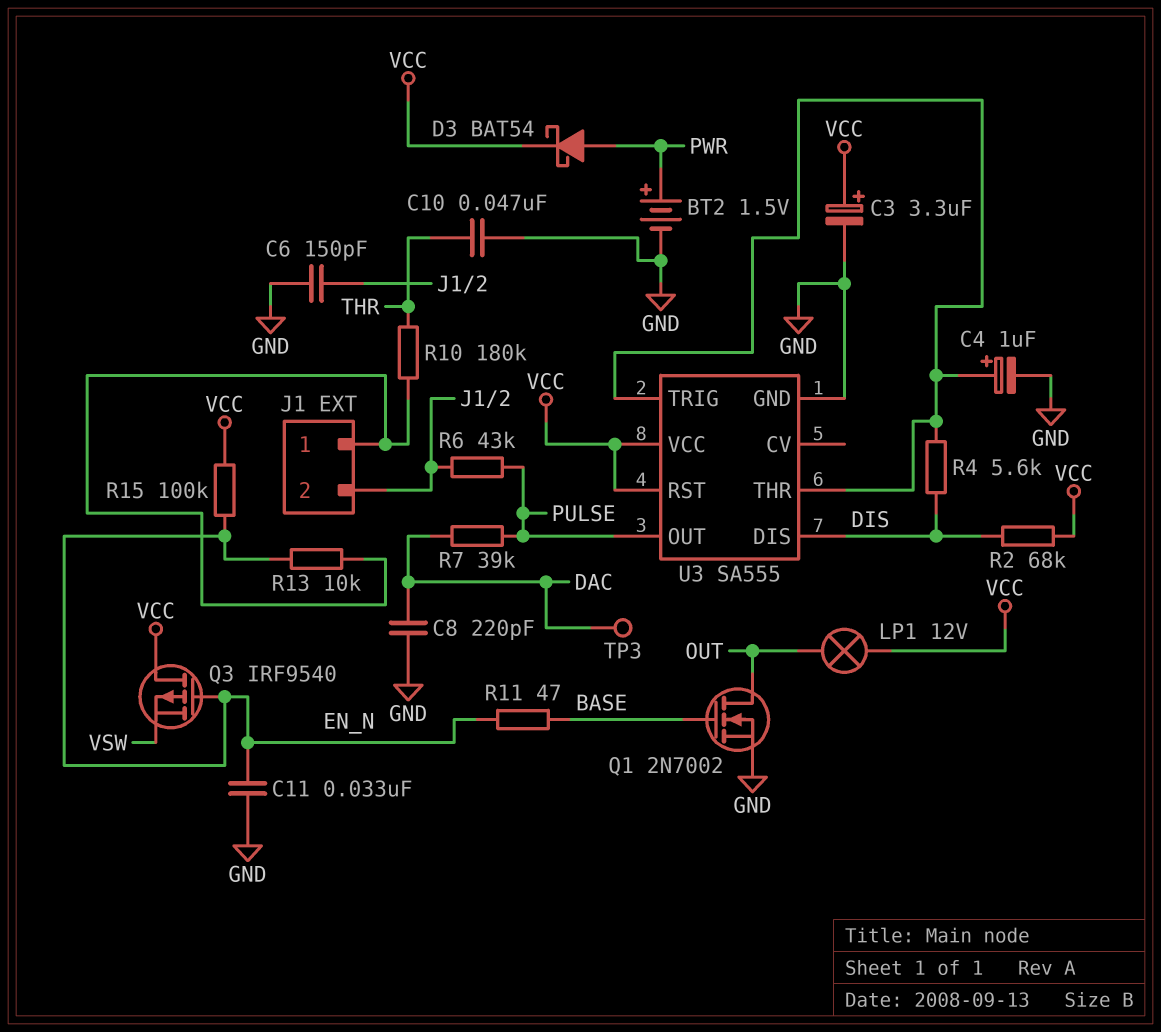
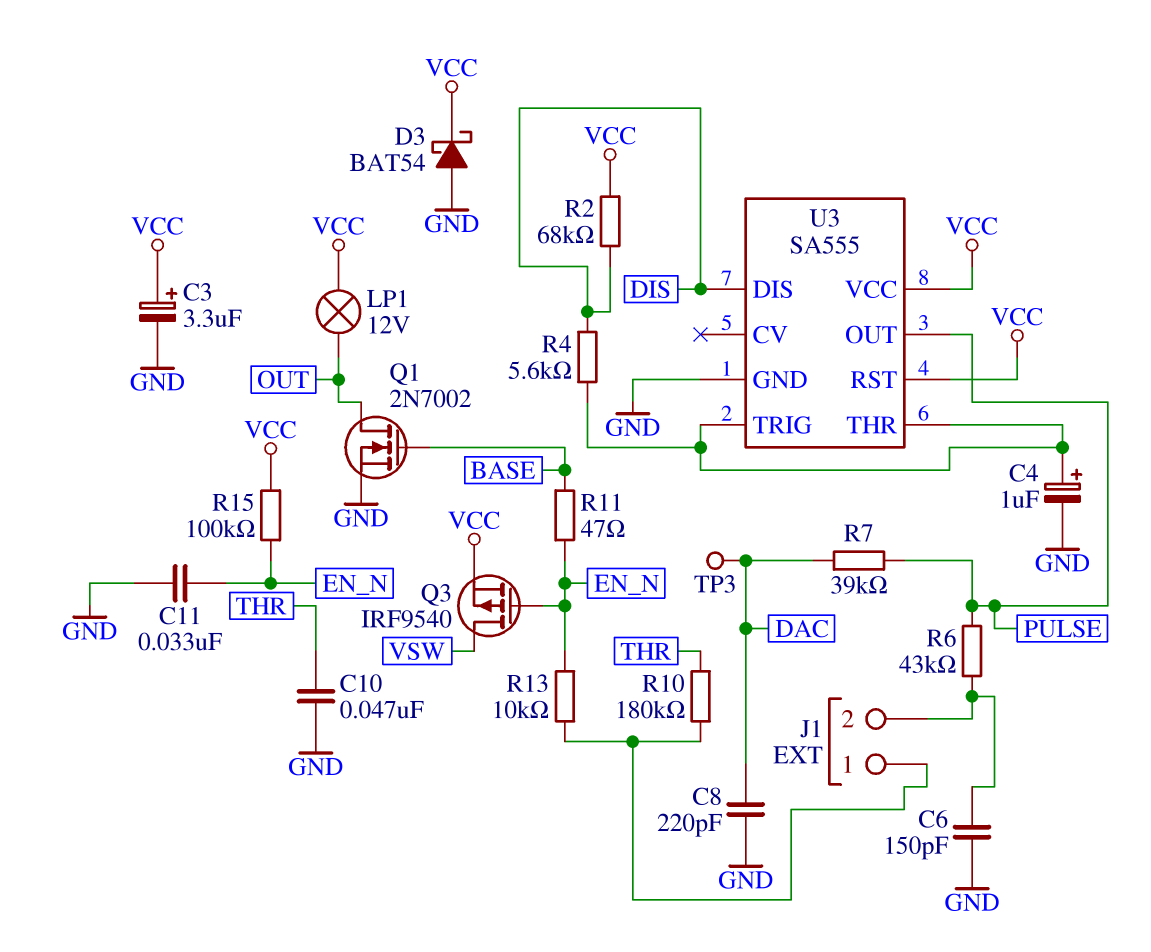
BT2: 1.5V (plus PWR, minus GND) -> none
D3: schottky BAT54 (A PWR, K VCC) -> schottky BAT54 (A GND, K VCC)
Q3: PMOS IRF9540 (G EN_N, D VCC, S VSW) -> PMOS IRF9540 (G EN_N, D VSW, S VCC)

